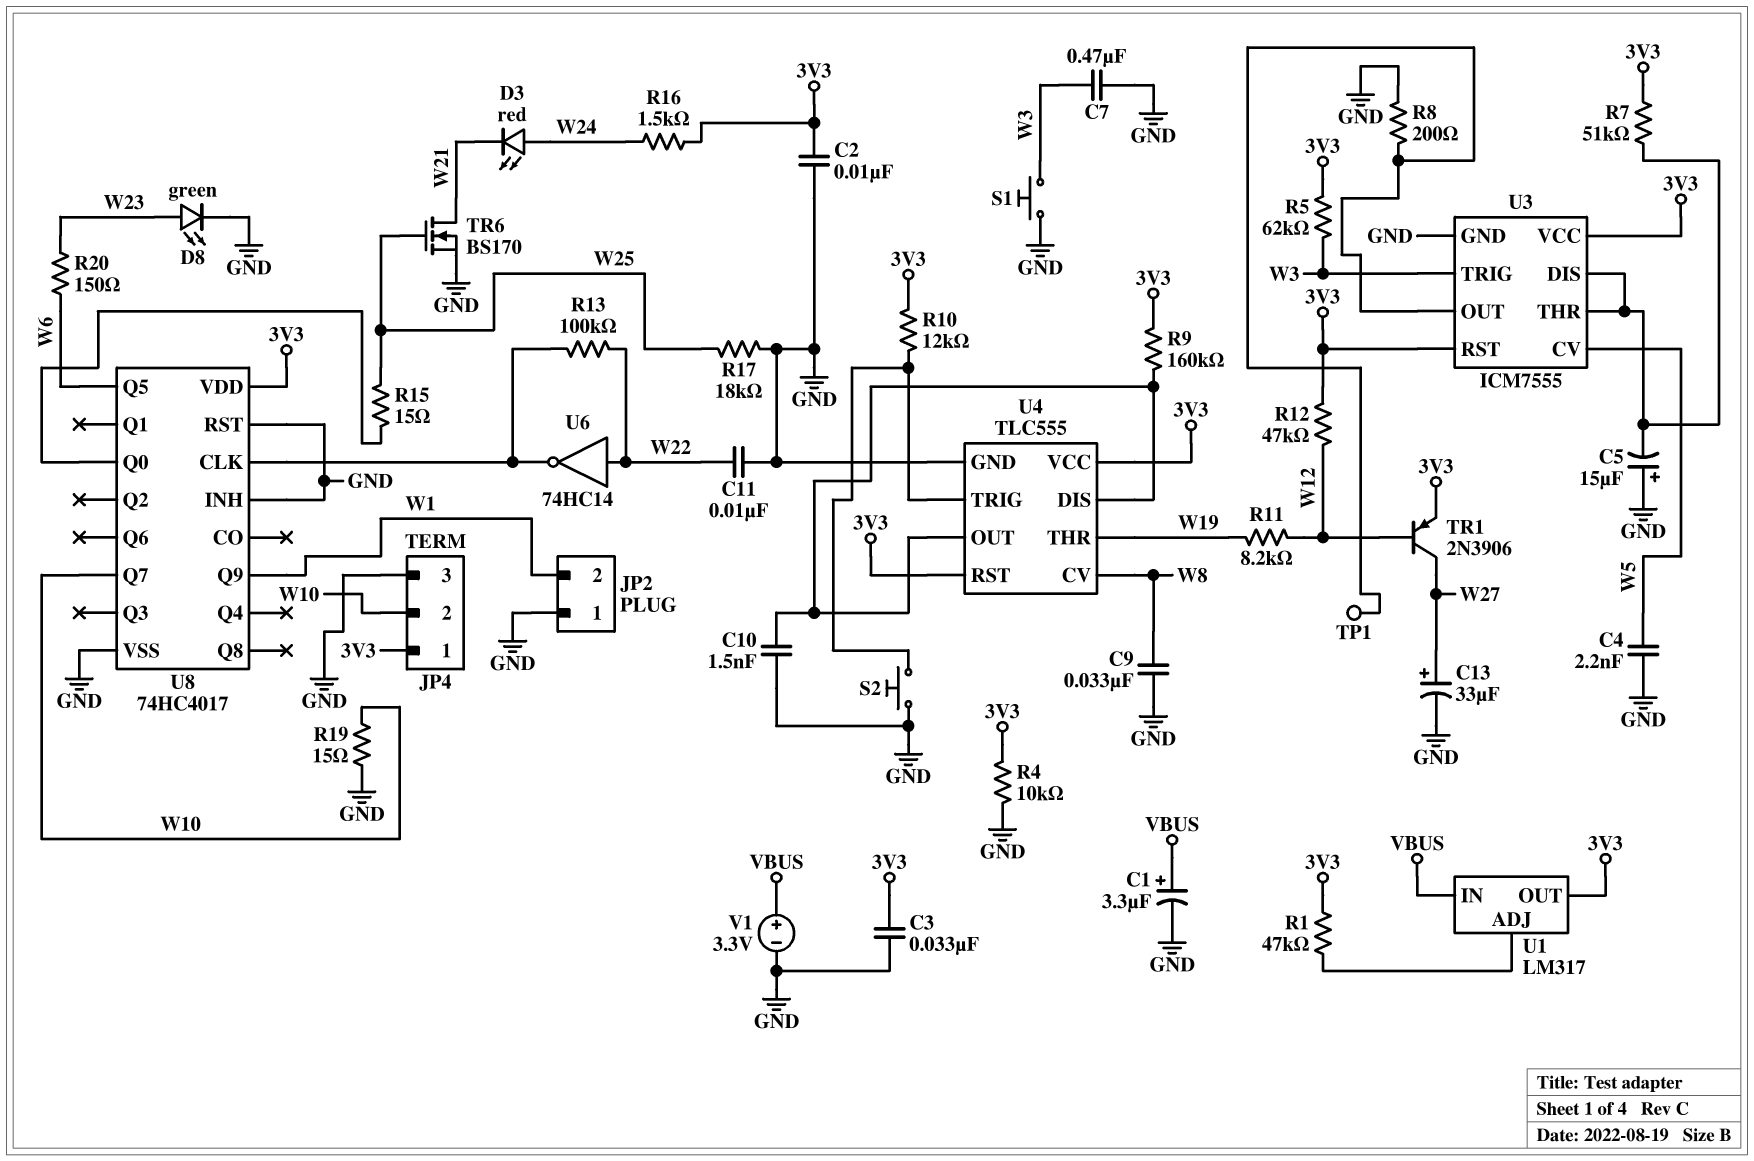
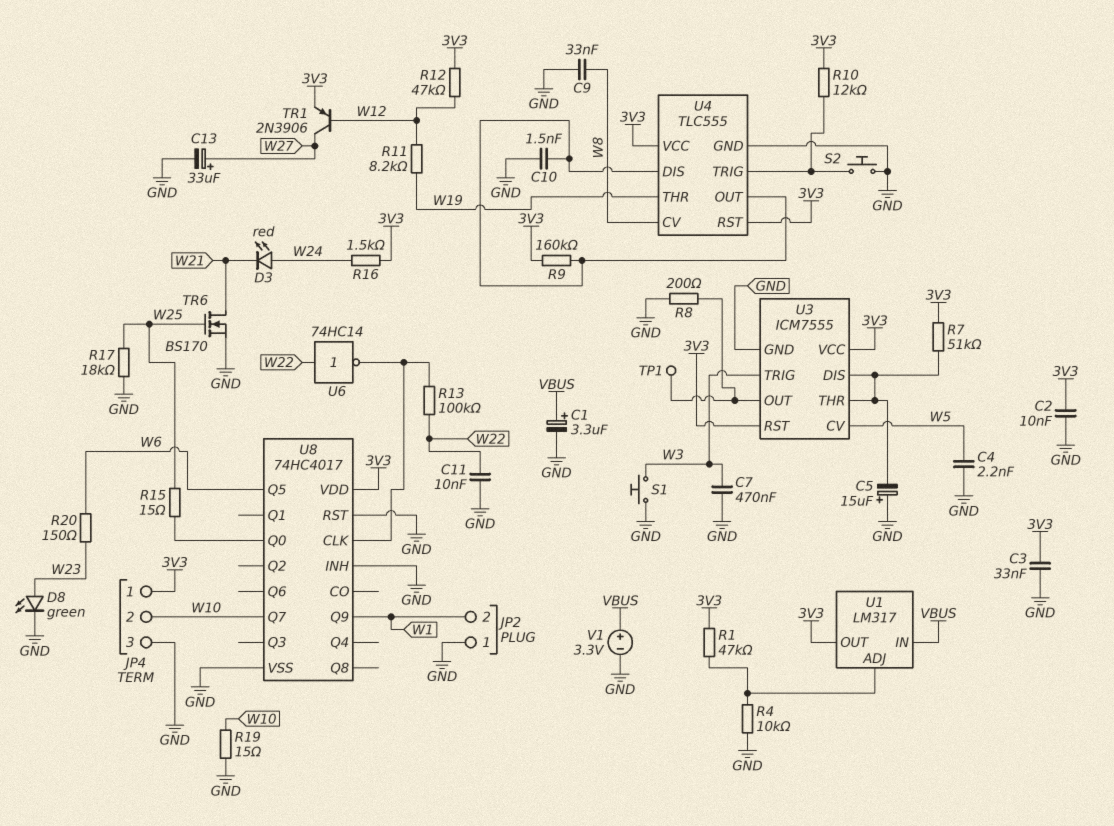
R4: 10k (3V3, GND) -> 10k (GND, U1/ADJ)
R5: 62k (3V3, W3) -> none

